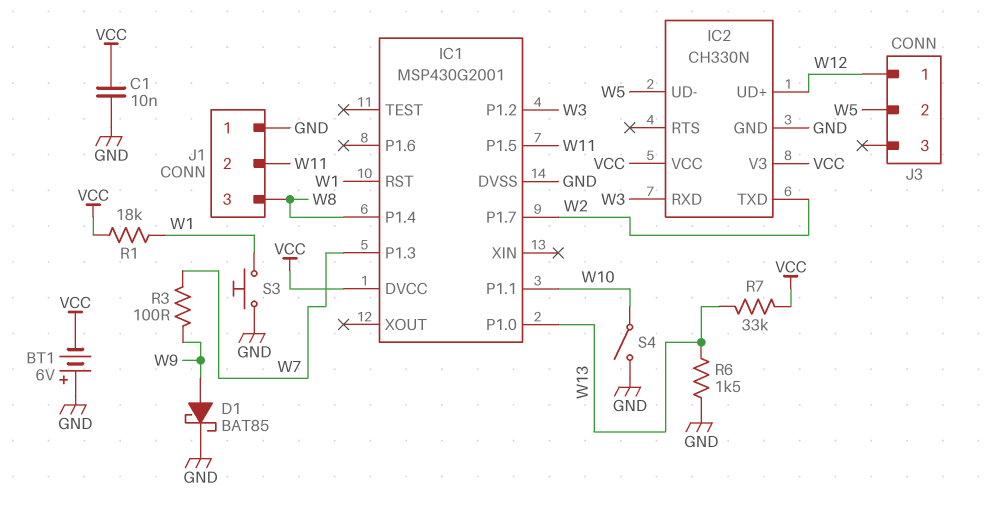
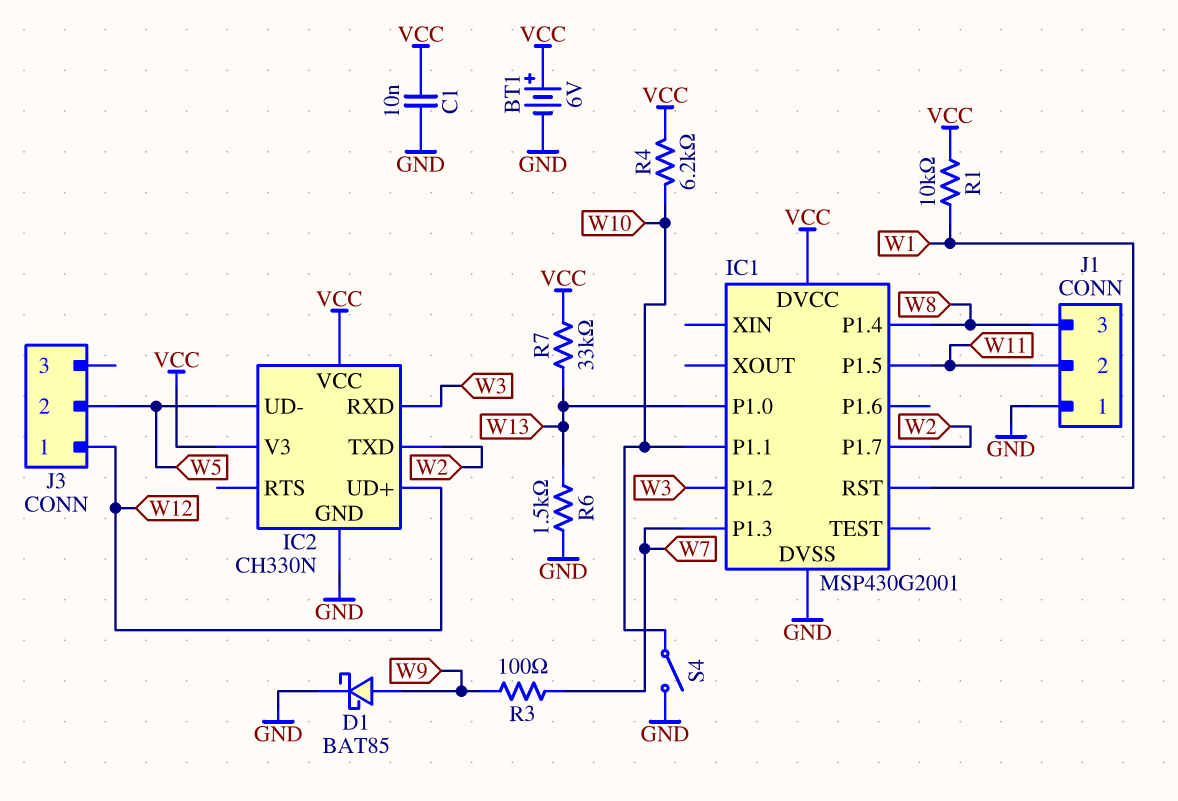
BT1: 6V (plus GND, minus VCC) -> 6V (plus VCC, minus GND)
R1: 18k (VCC, W1) -> 10k (VCC, W1)
R4: none -> 6.2k (VCC, W10)
S3: button (GND, W1) -> none

